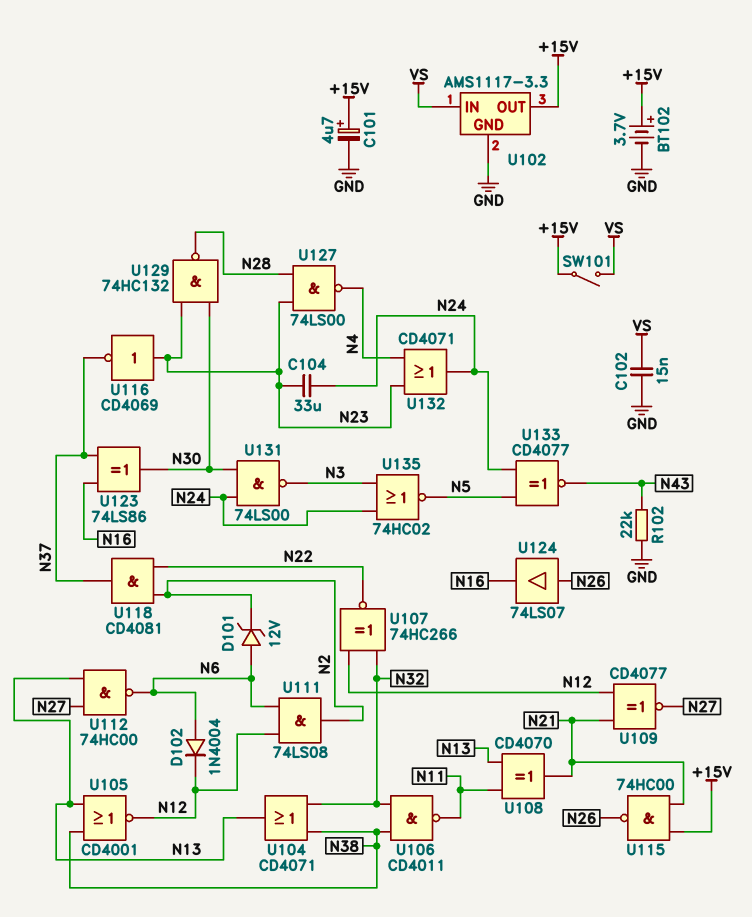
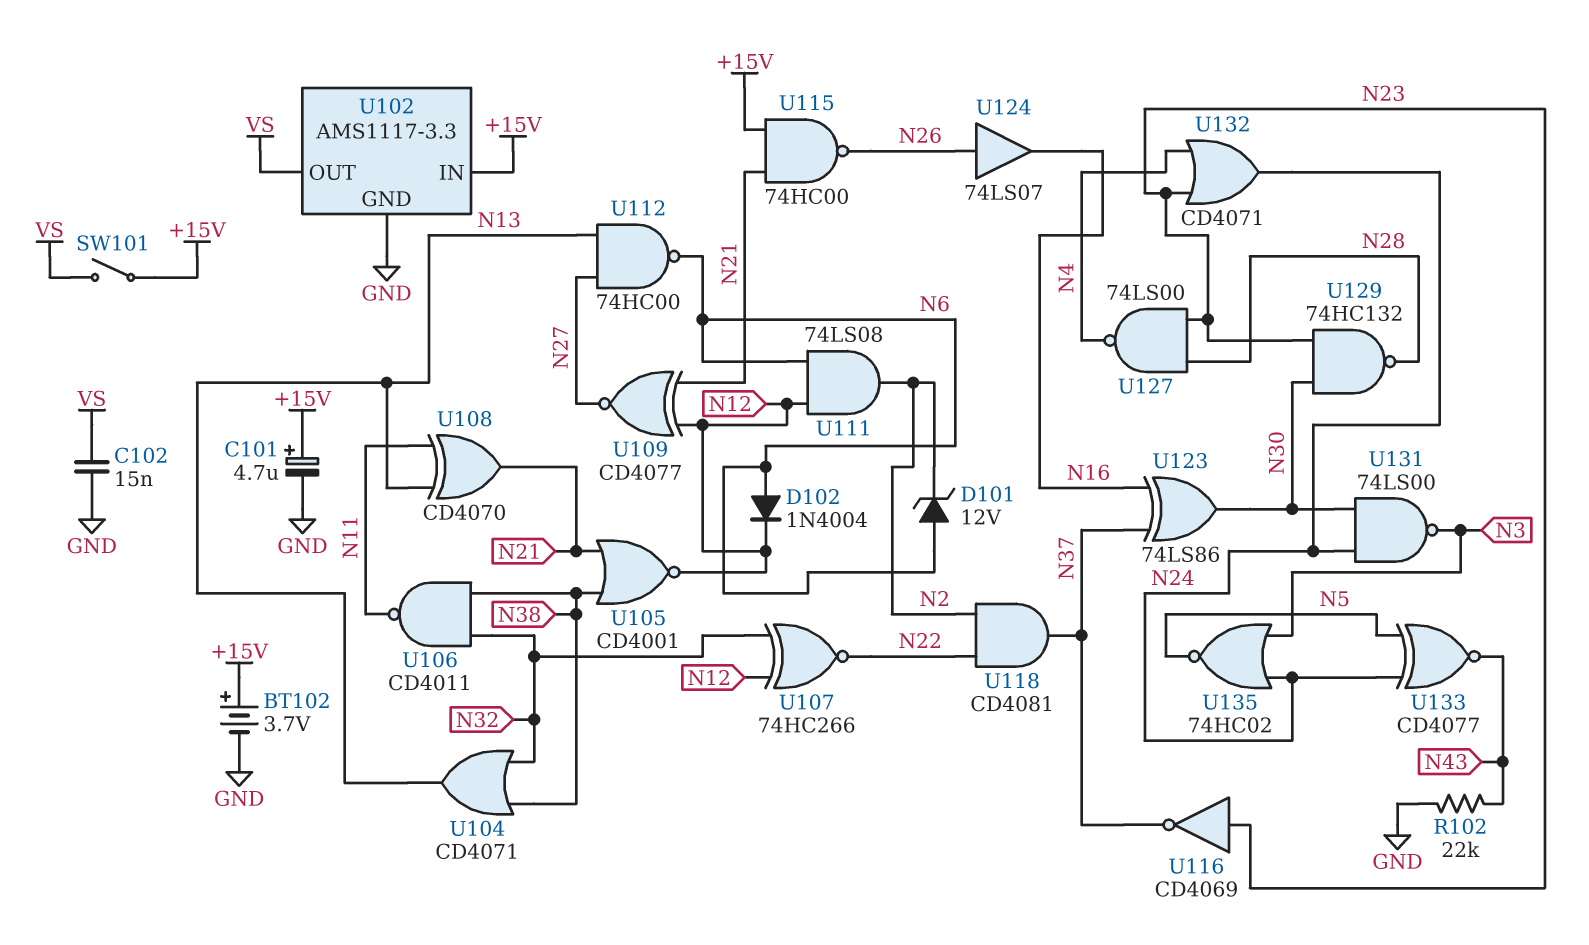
C104: 33uF (N23, N24) -> none
U102 pin IN: VS -> +15V
U102 pin OUT: +15V -> VS
U105: NOR CD4001 (in N13, in N38, out N12) -> NOR CD4001 (in N21, in N38, out N12)

